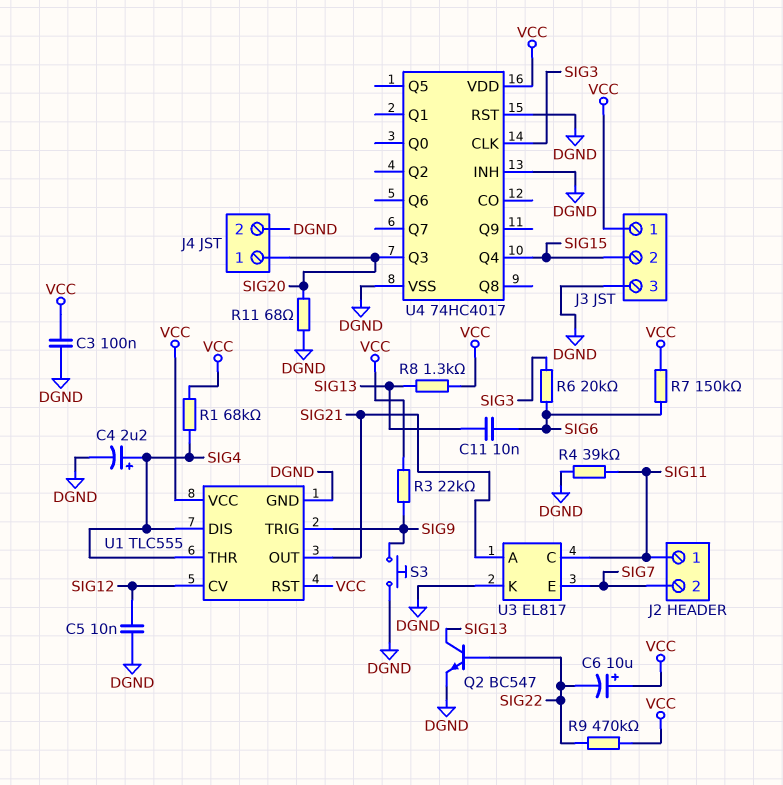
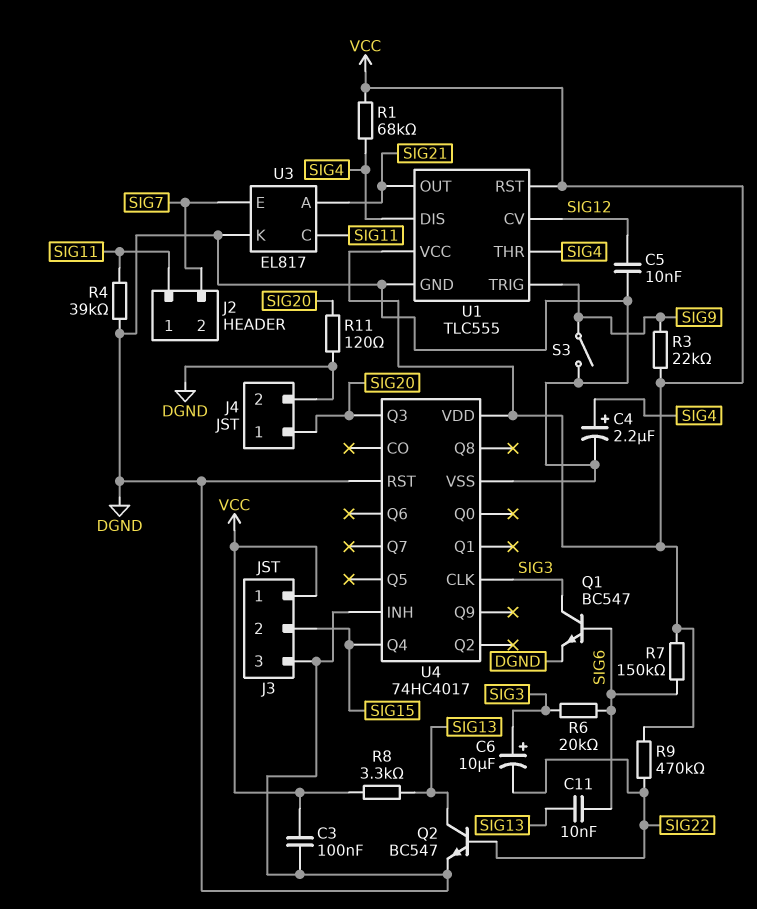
C6: 10uF (plus VCC, minus SIG22) -> 10uF (plus SIG3, minus SIG22)
Q1: none -> NPN BC547 (B SIG6, C SIG3, E DGND)
R8: 1.3k (SIG13, VCC) -> 3.3k (SIG13, VCC)
R11: 68 (DGND, SIG20) -> 120 (DGND, SIG20)
S3: button (DGND, SIG9) -> switch (DGND, SIG9)

